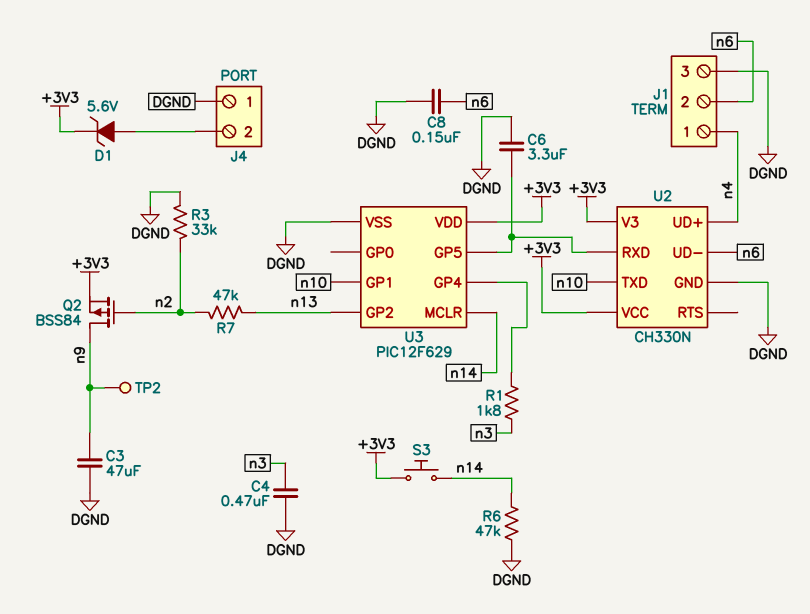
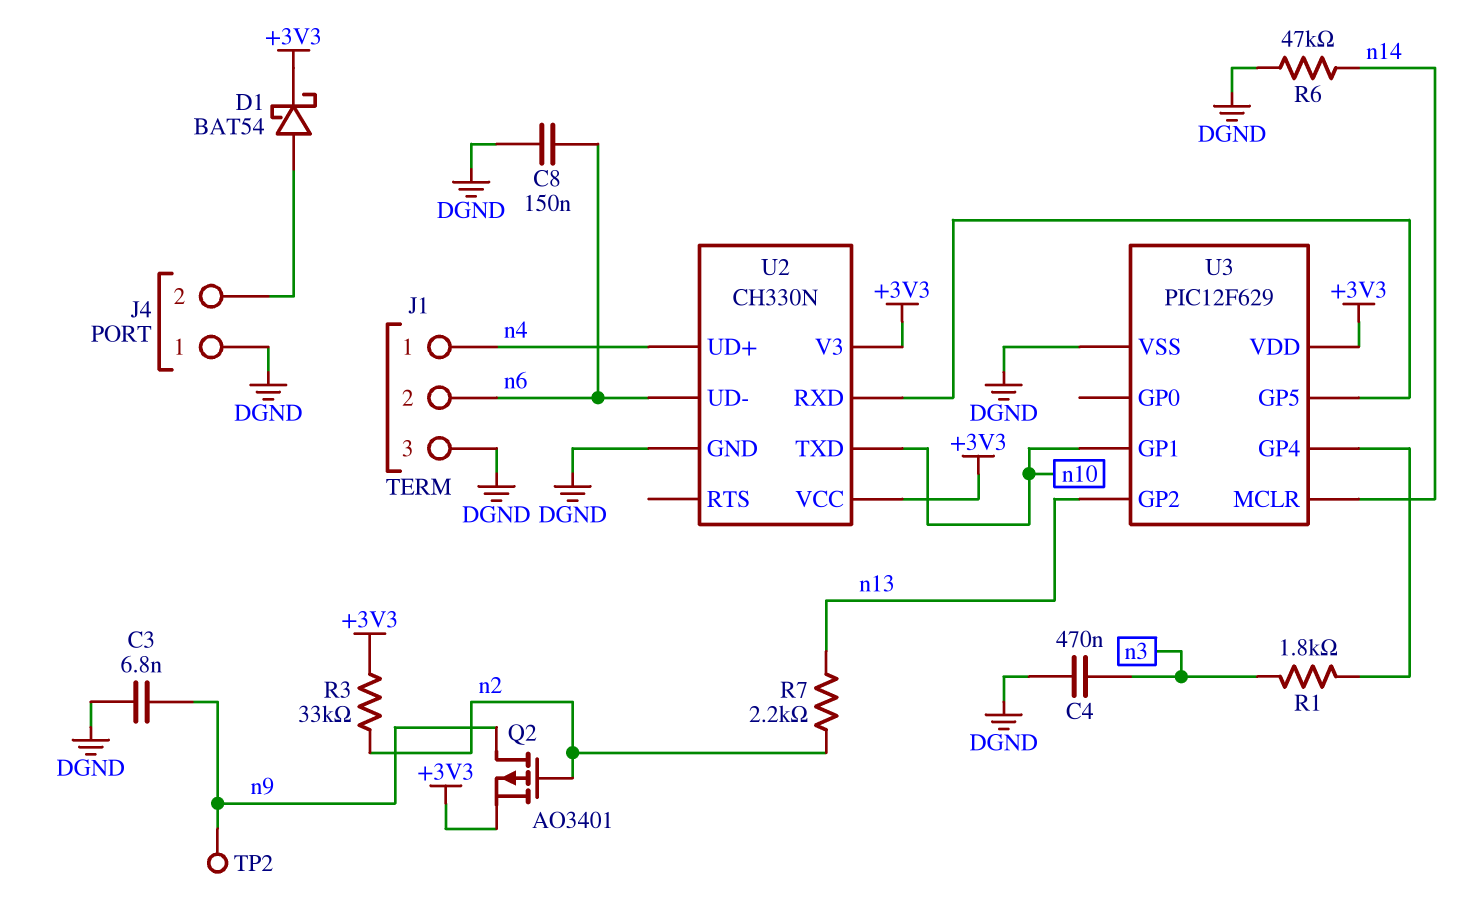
C3: 47uF (DGND, n9) -> 6.8nF (DGND, n9)
C6: 3.3uF (DGND, U2/RXD) -> none
D1: zener 5.6V (A J4/2, K +3V3) -> schottky BAT54 (A J4/2, K +3V3)
Q2: PMOS BSS84 (G n2, D n9, S +3V3) -> PMOS AO3401 (G n2, D n9, S +3V3)
R3: 33k (DGND, n2) -> 33k (+3V3, n2)
R7: 47k (n2, n13) -> 2.2k (n2, n13)
S3: button (+3V3, n14) -> none

